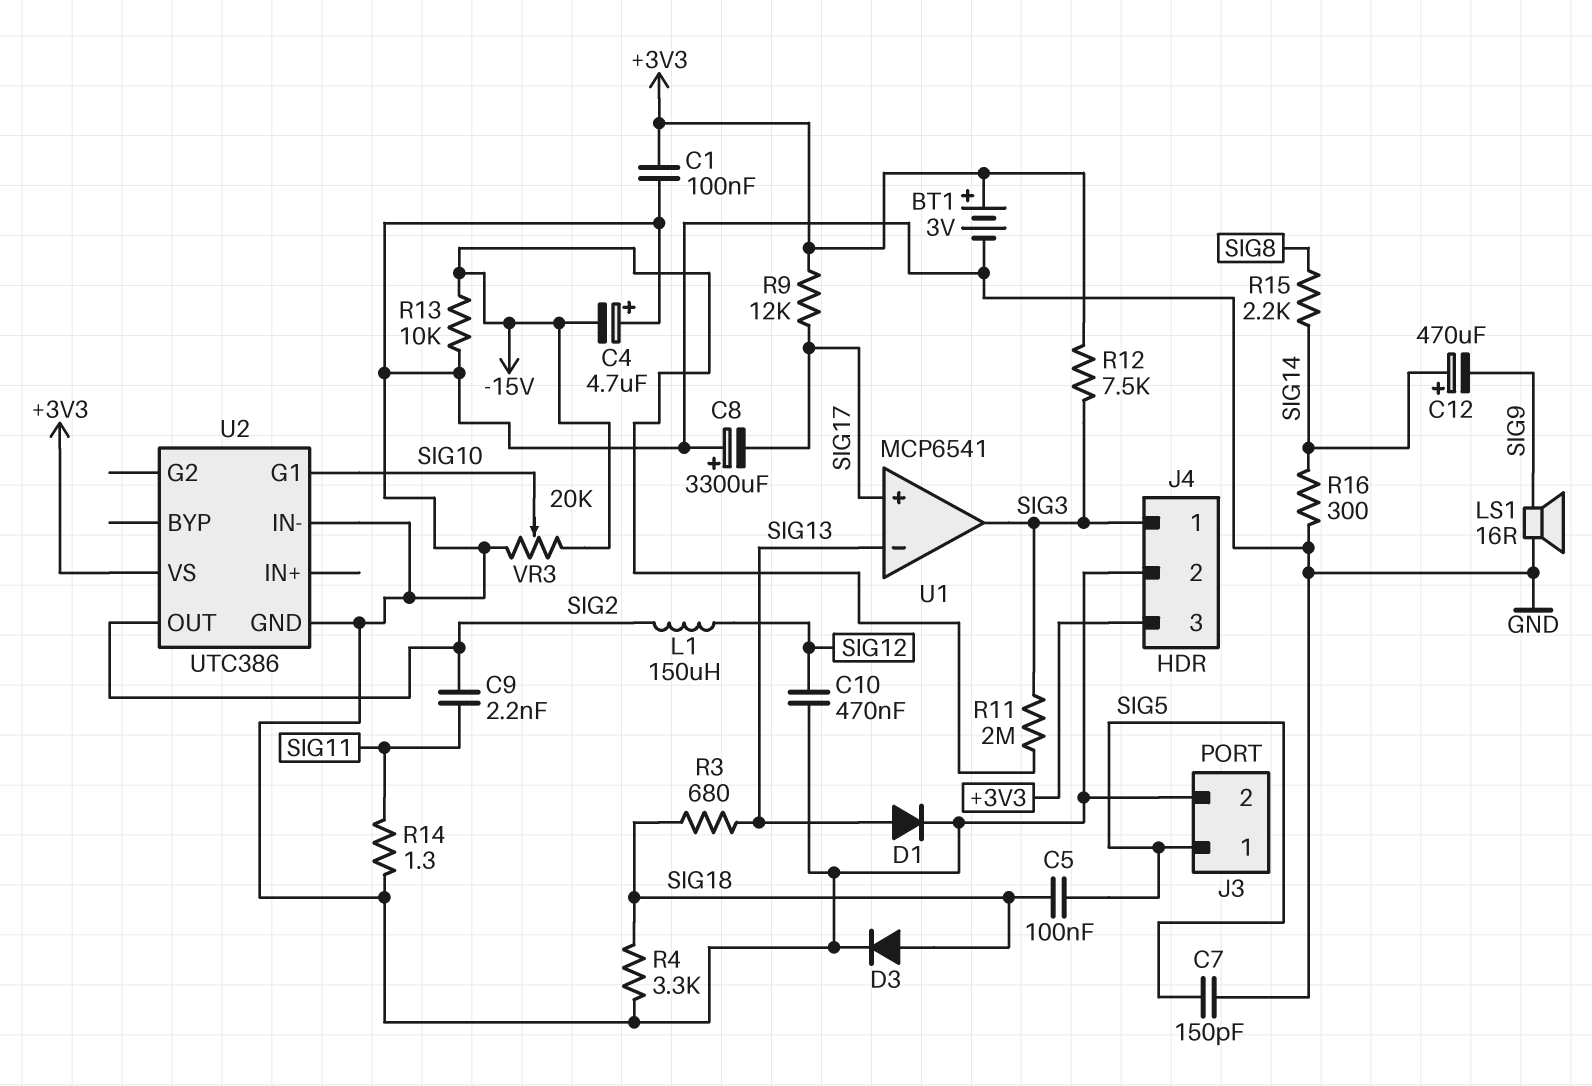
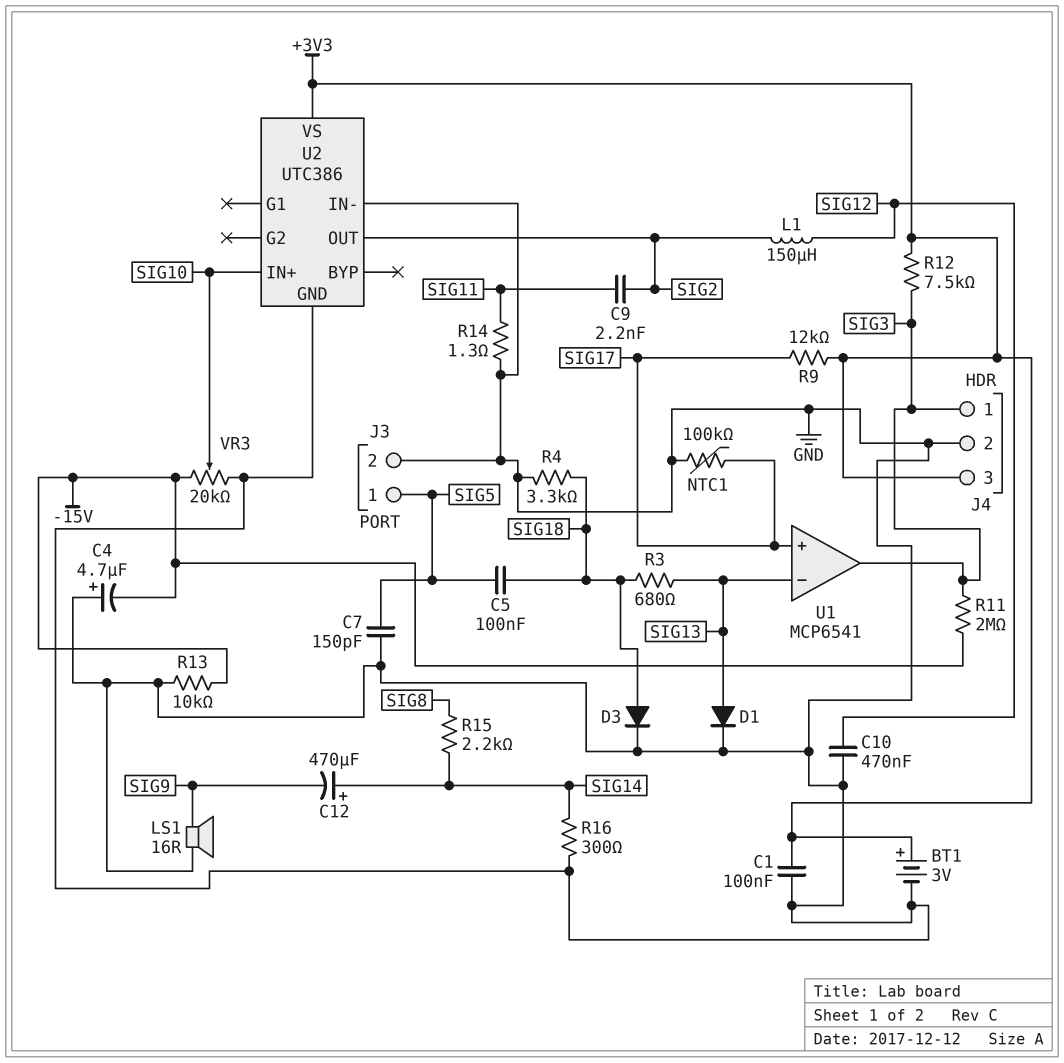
C8: 3300uF (plus GND, minus SIG17) -> none
NTC1: none -> 100k (GND, SIG17)
U2 pin G1: SIG10 -> none
U2 pin IN+: none -> SIG10

